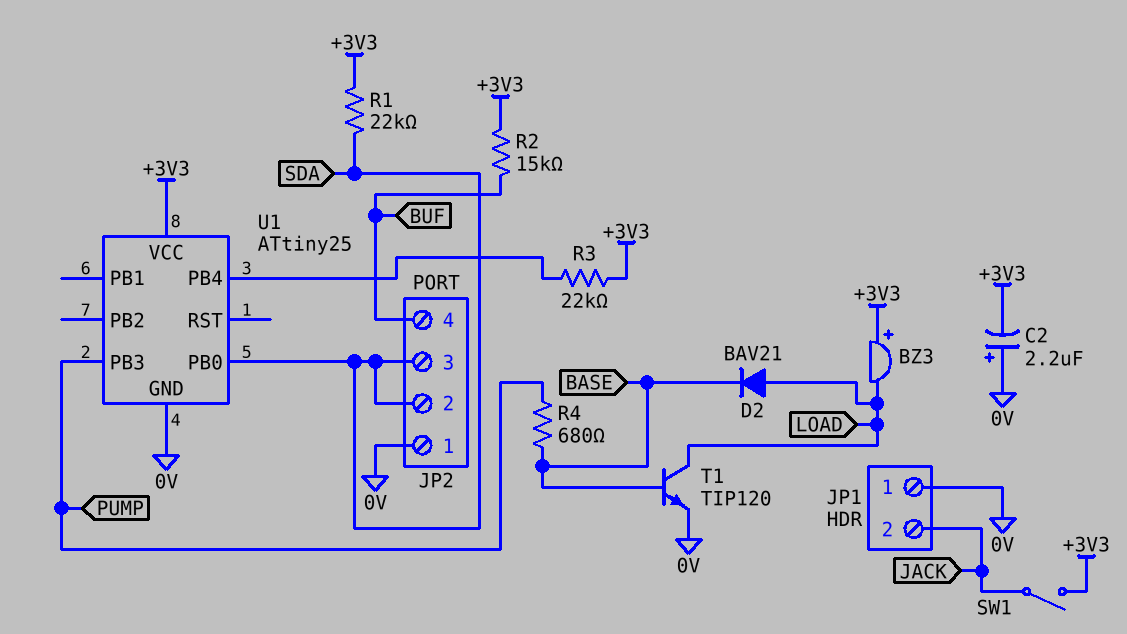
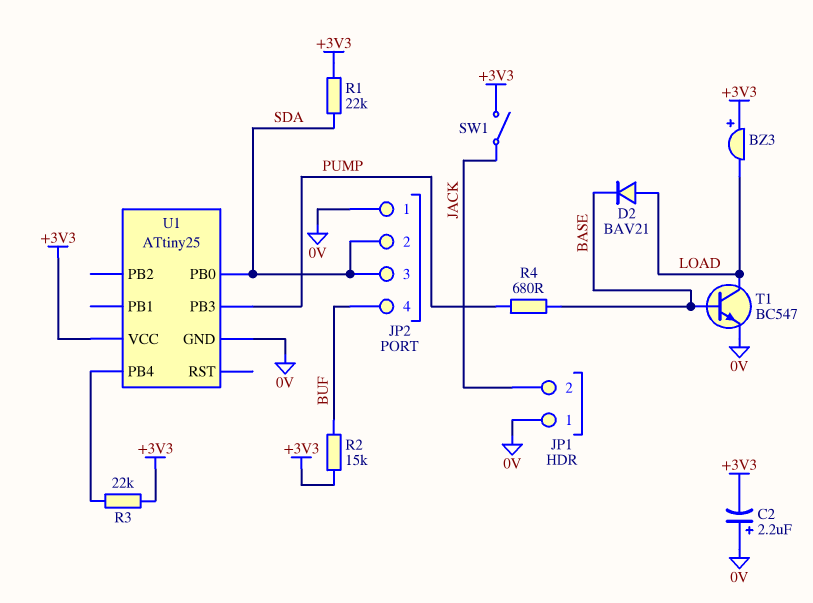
T1: NPN TIP120 (B BASE, C LOAD, E 0V) -> NPN BC547 (B BASE, C LOAD, E 0V)

